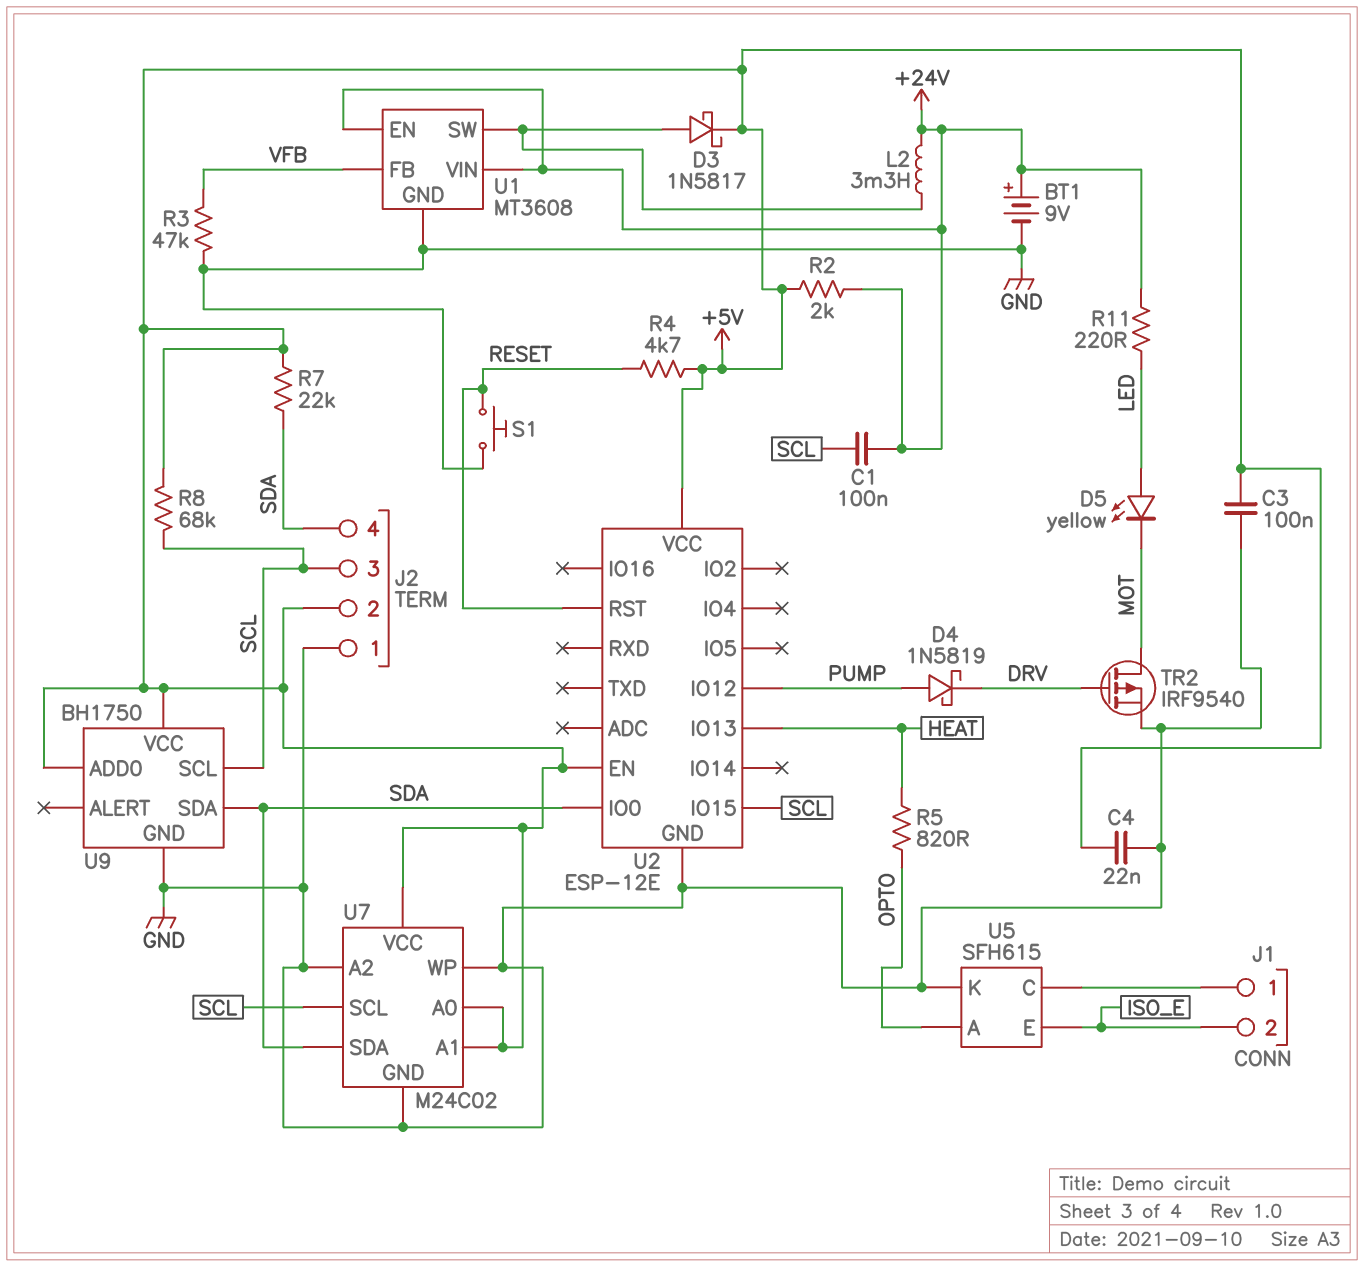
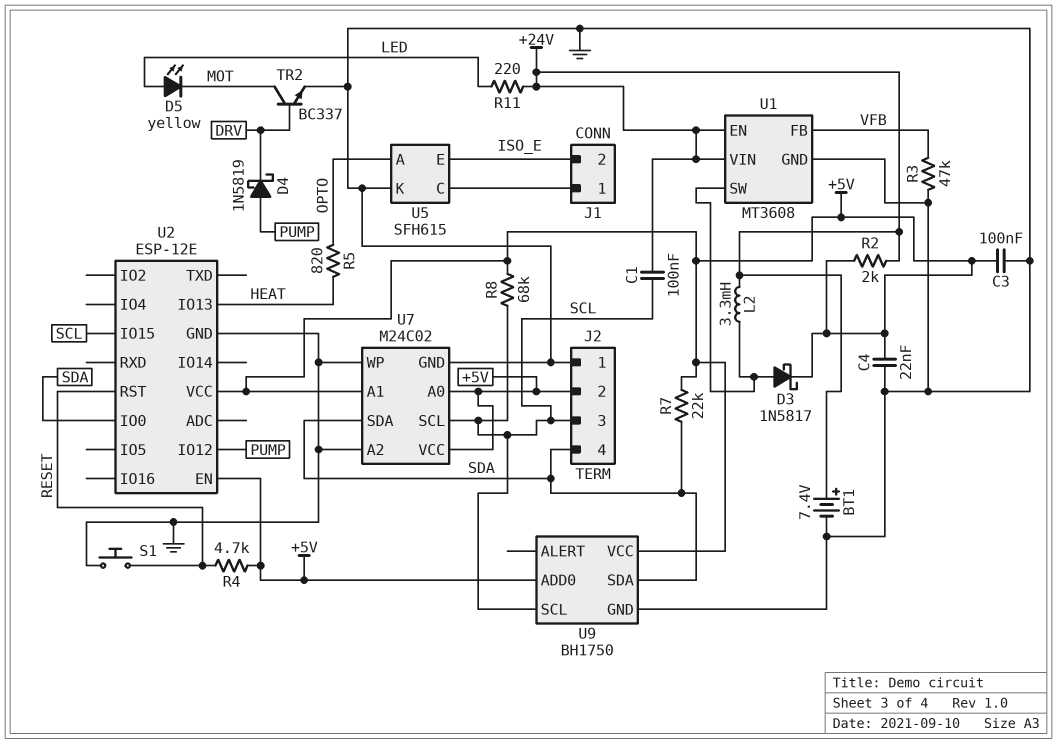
BT1: 9V (plus +24V, minus GND) -> 7.4V (plus +24V, minus GND)
TR2: PMOS IRF9540 (G DRV, D MOT, S GND) -> NPN BC337 (B DRV, C MOT, E GND)

